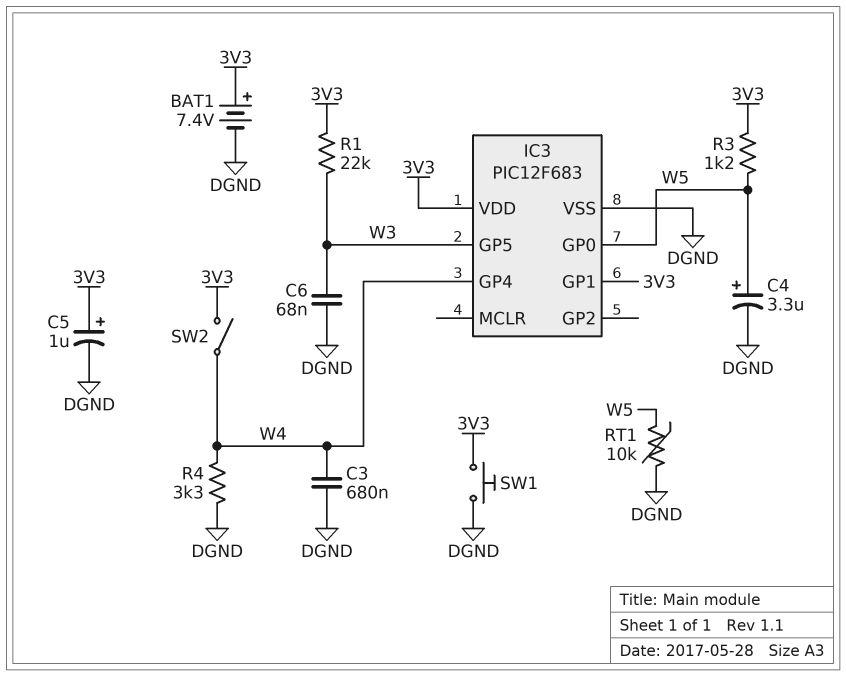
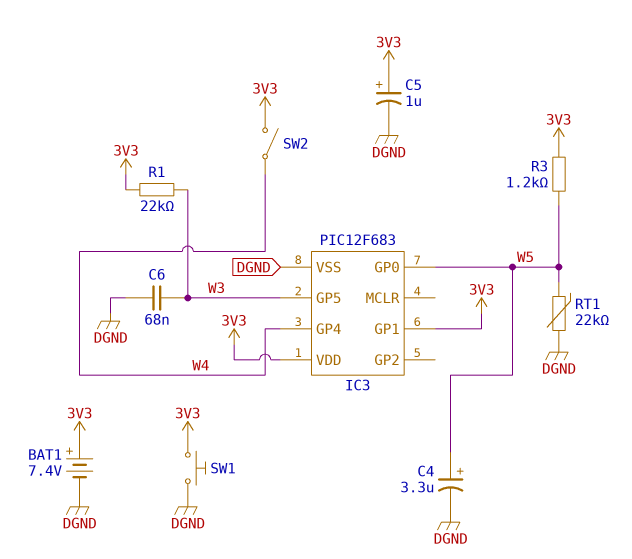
C3: 680nF (DGND, W4) -> none
R4: 3.3k (DGND, W4) -> none
RT1: 10k (DGND, W5) -> 22k (DGND, W5)

